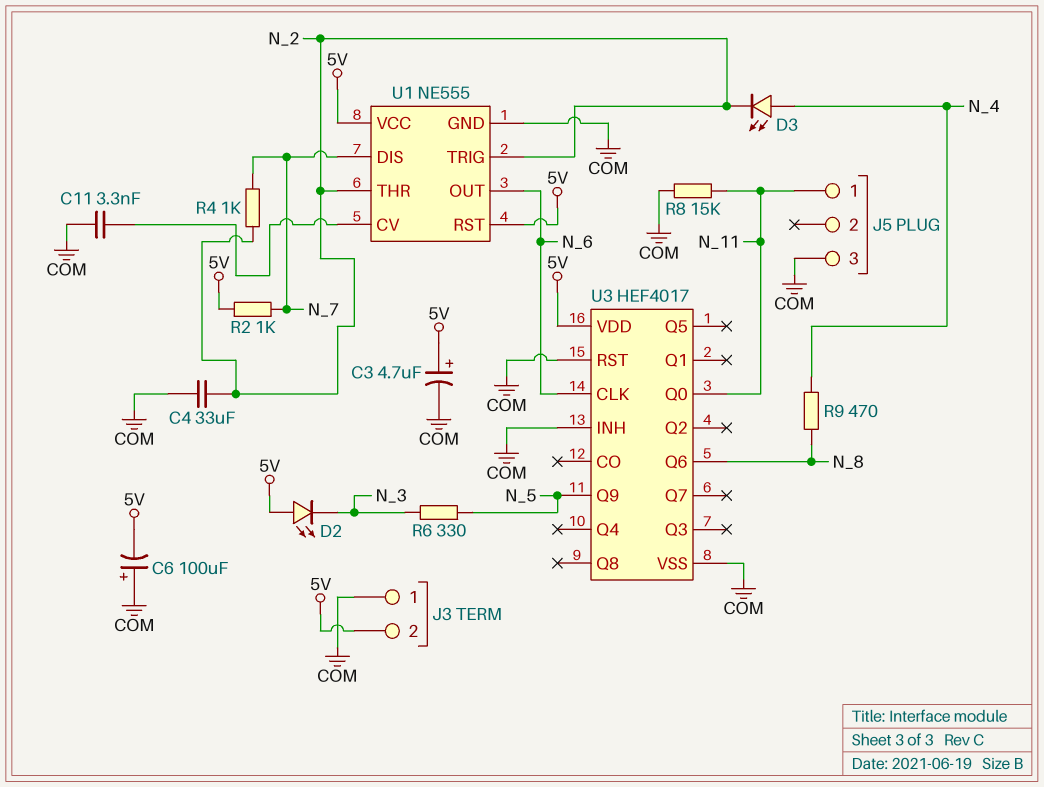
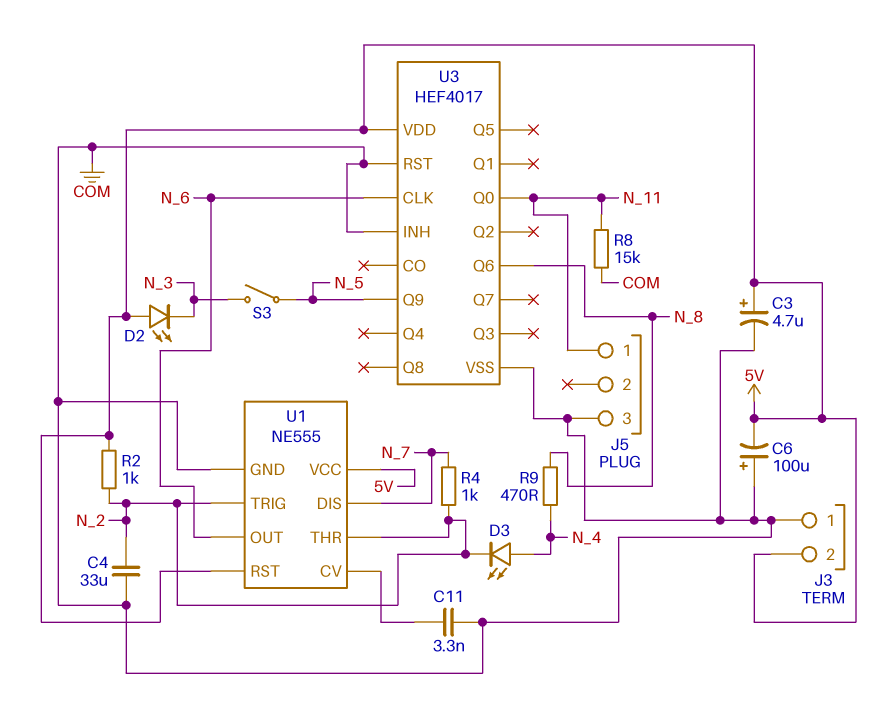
R2: 1k (5V, N_7) -> 1k (5V, N_2)
R6: 330 (N_3, N_5) -> none
S3: none -> switch (N_3, N_5)

